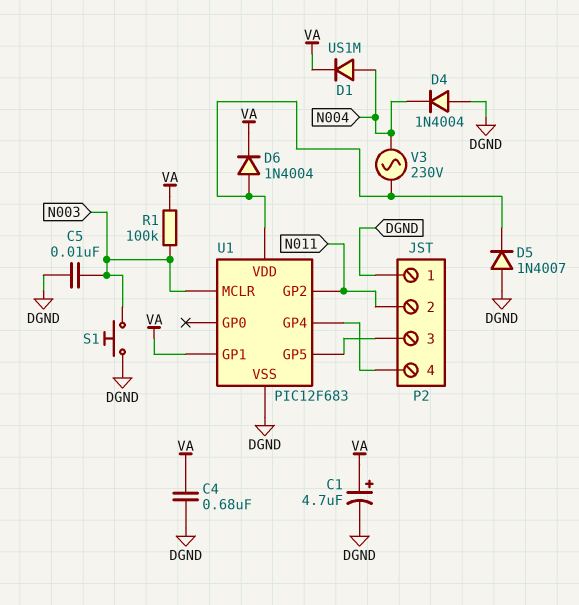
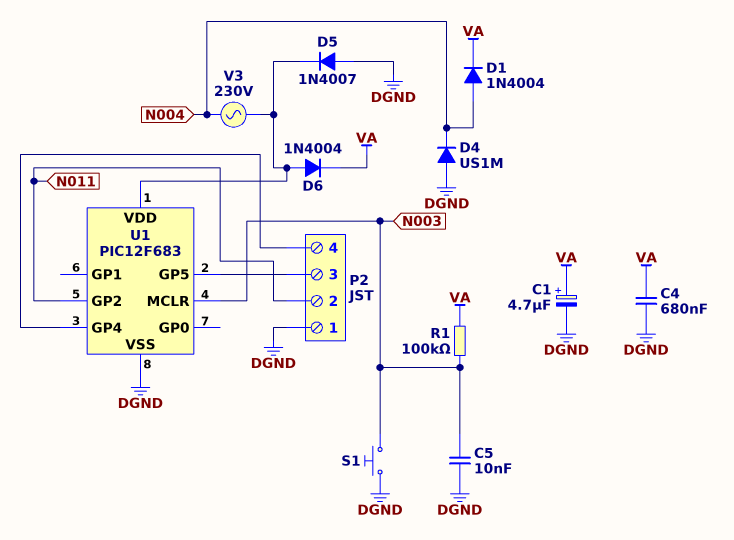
D1: diode US1M (A N004, K VA) -> diode 1N4004 (A N004, K VA)
D4: diode 1N4004 (A DGND, K N004) -> diode US1M (A DGND, K N004)
U1 pin GP1: VA -> none

